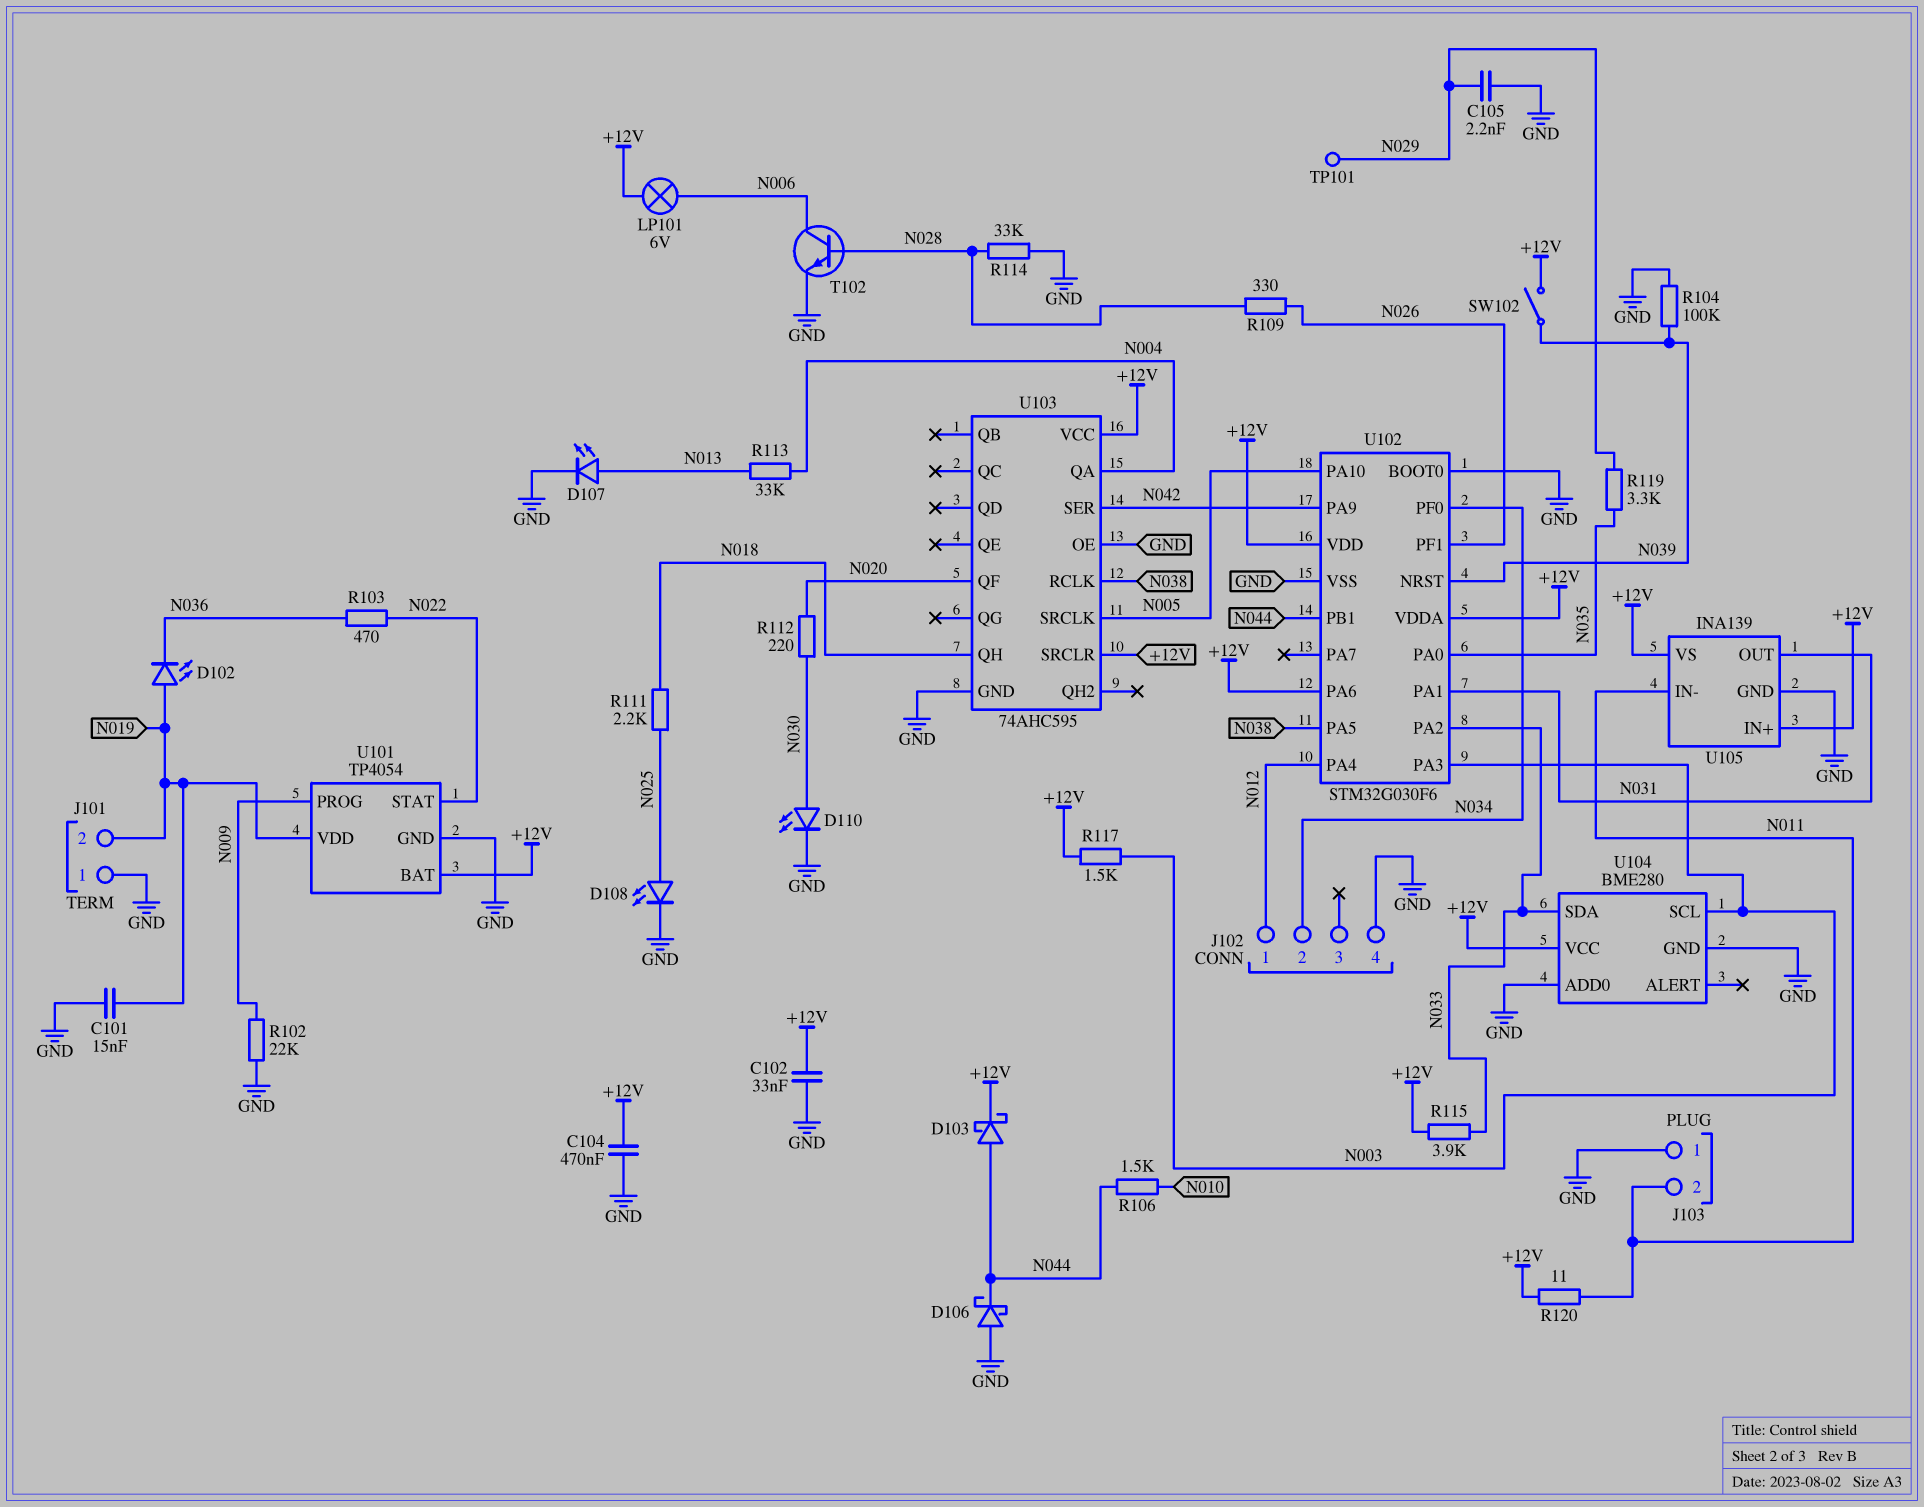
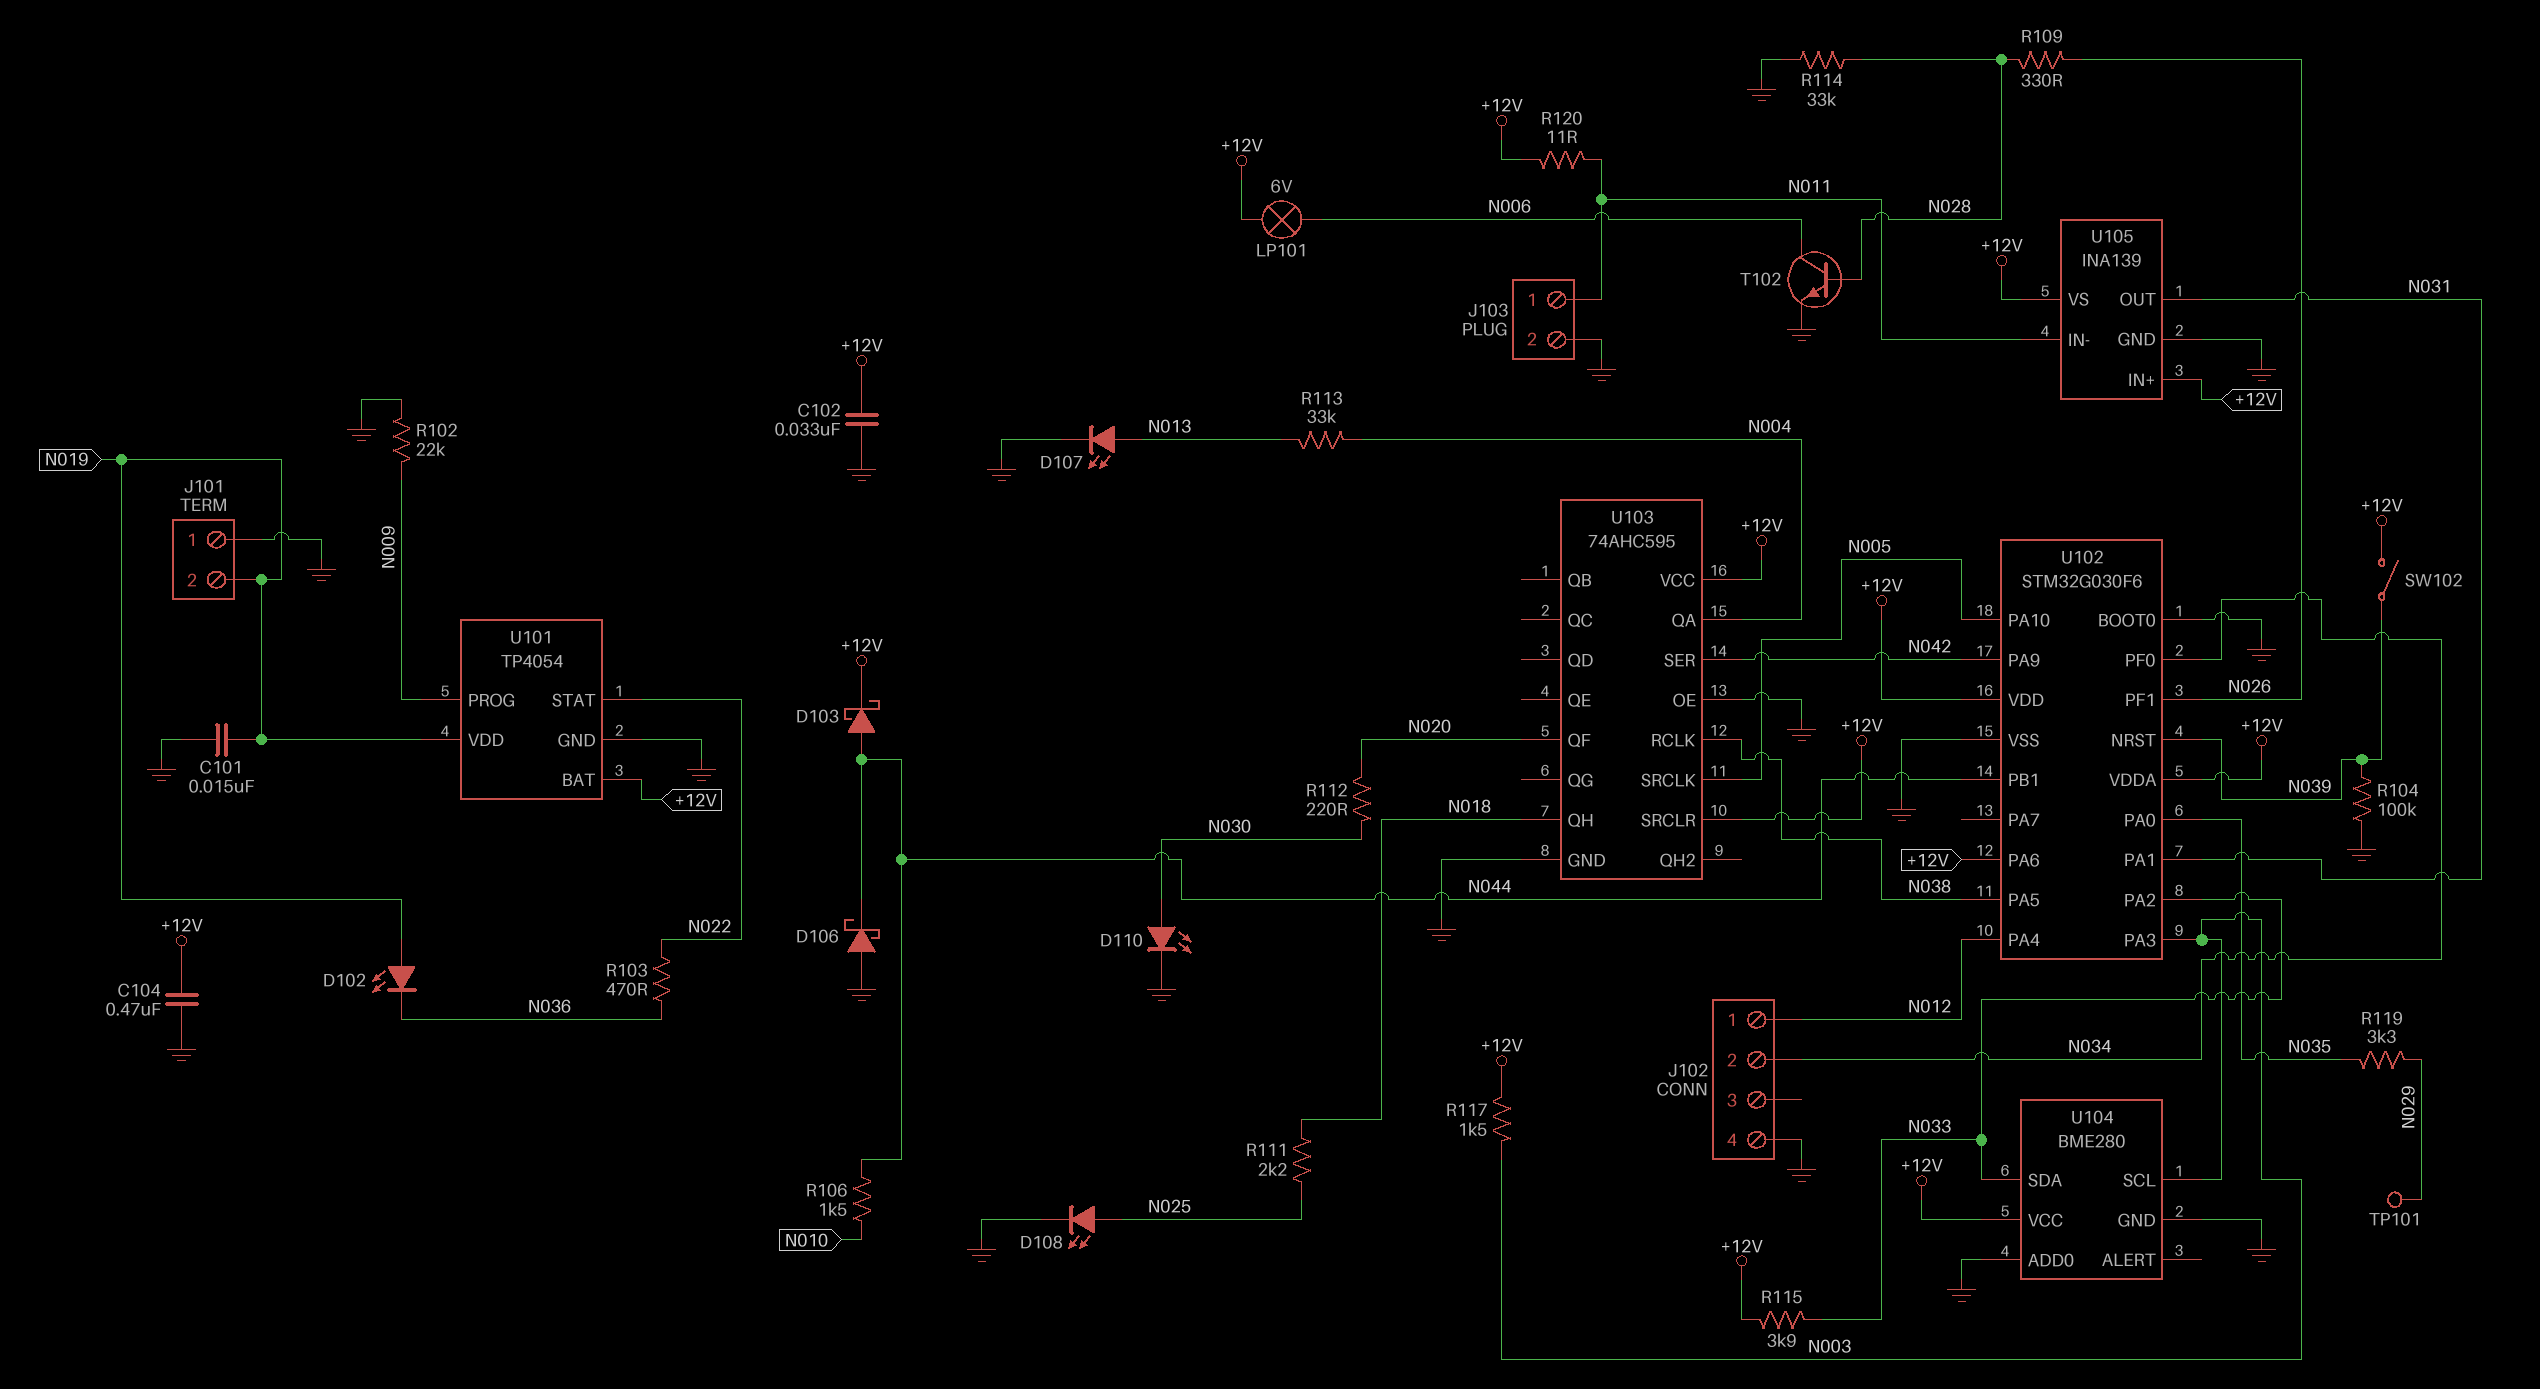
C105: 2.2nF (GND, N029) -> none
J103 pin 1: GND -> N011
J103 pin 2: N011 -> GND

